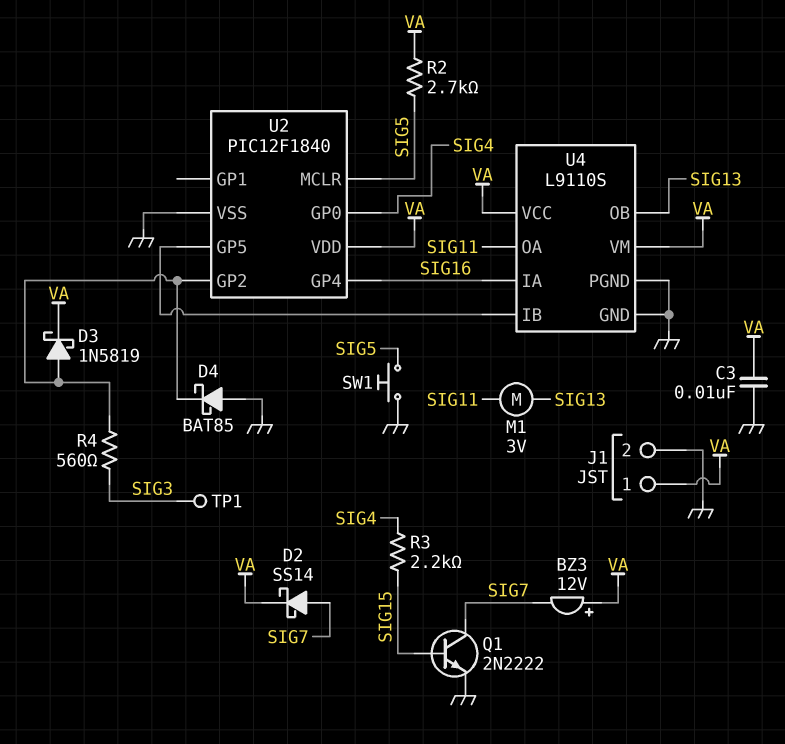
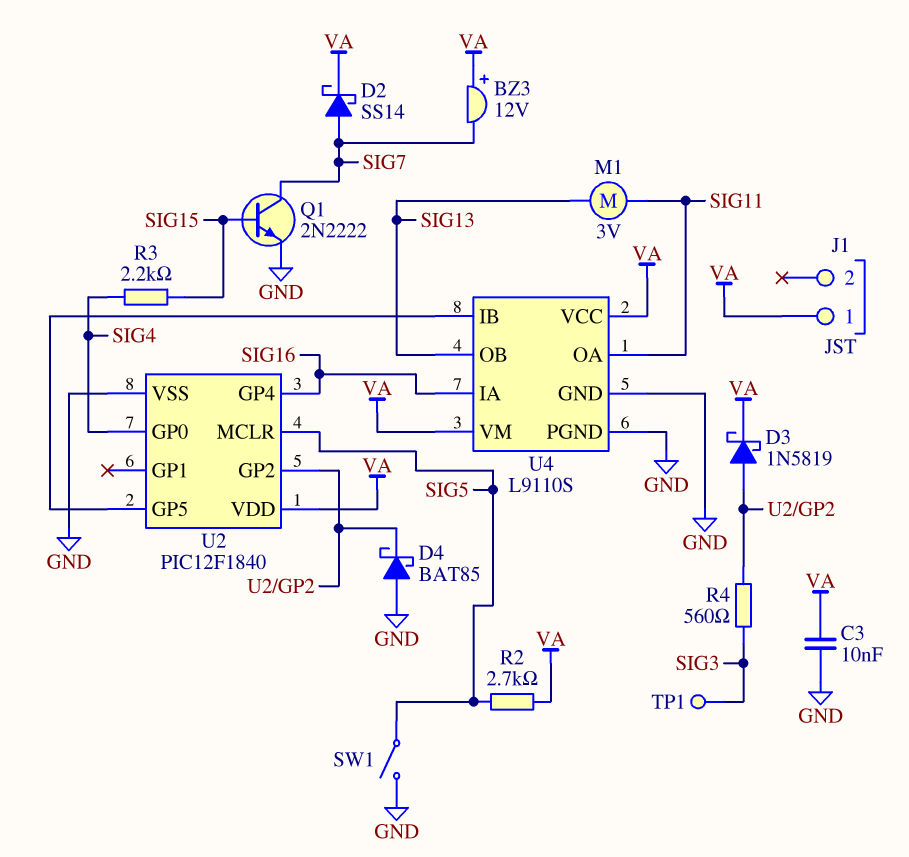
J1 pin 2: GND -> none
SW1: button (GND, SIG5) -> switch (GND, SIG5)

